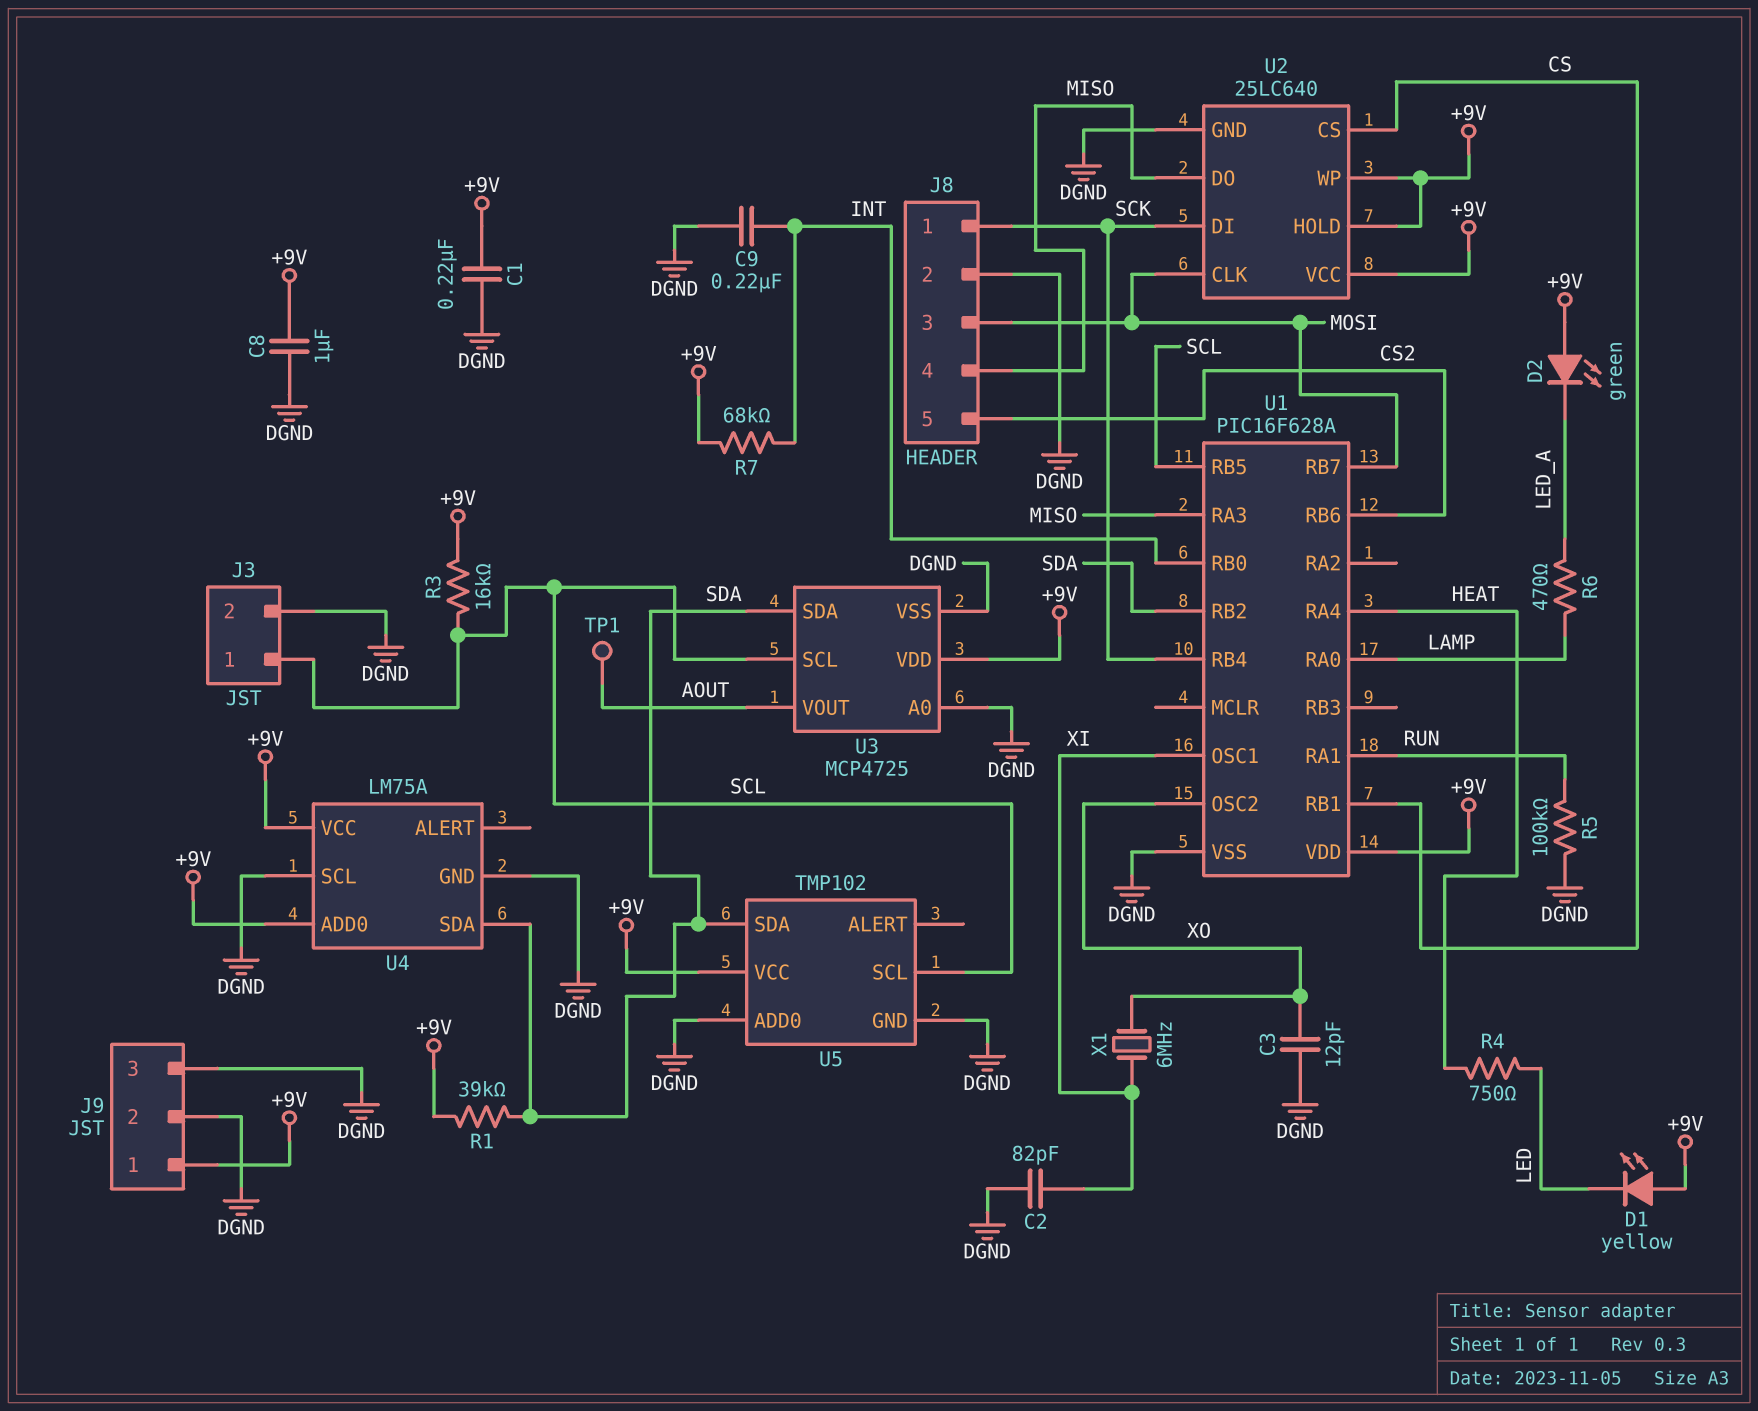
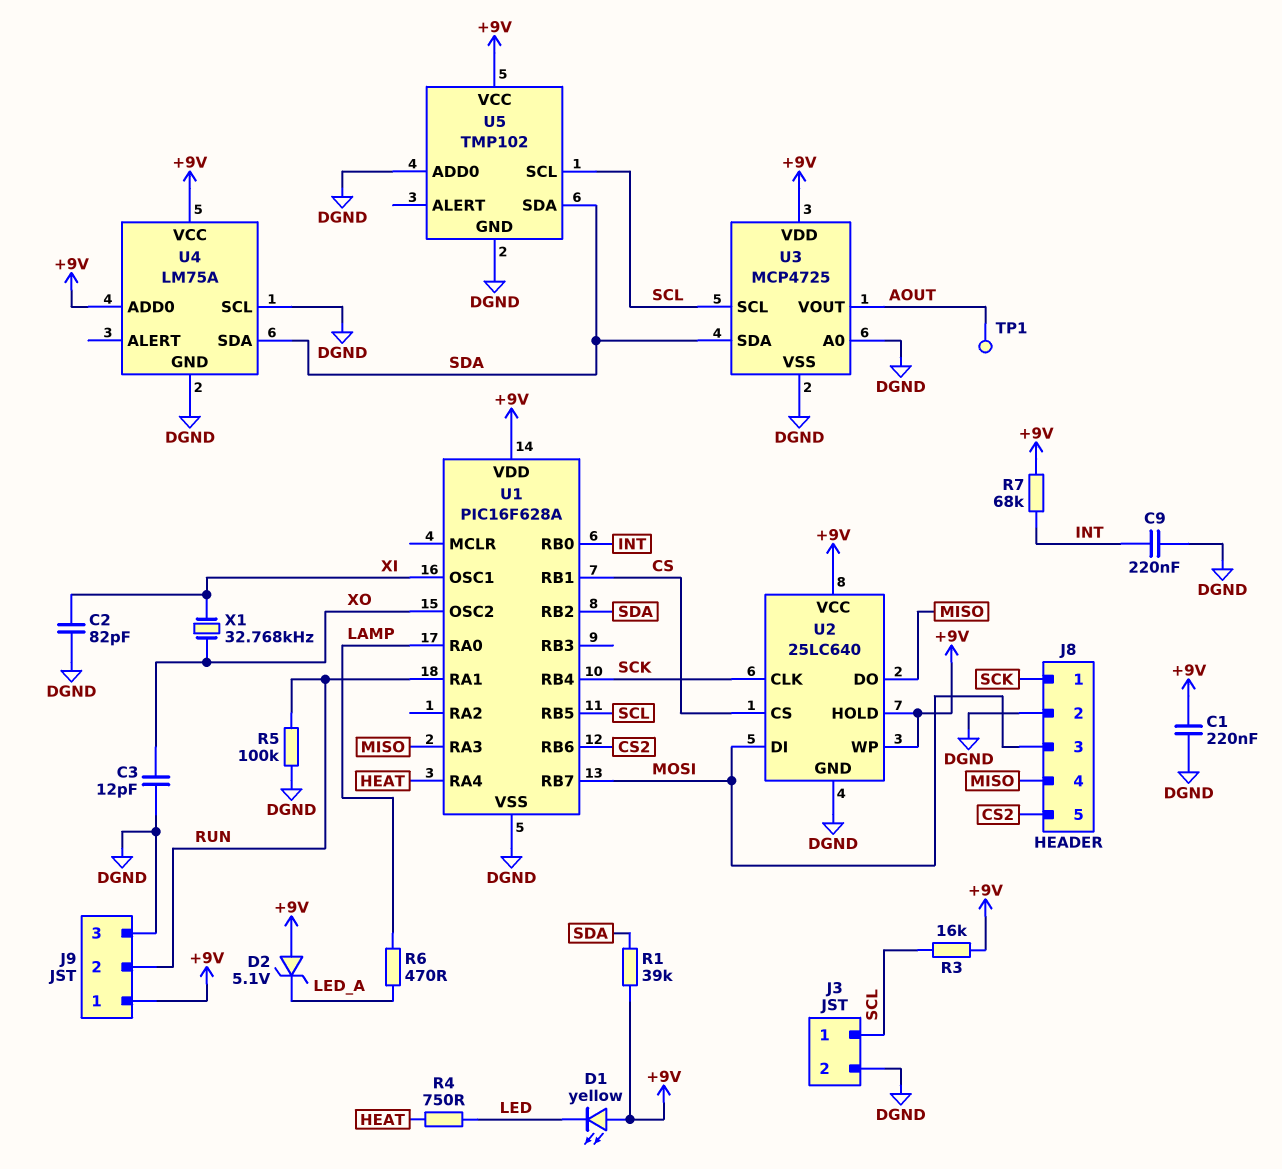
C8: 1uF (+9V, DGND) -> none
D2: LED green (A +9V, K LED_A) -> zener 5.1V (A +9V, K LED_A)
J9 pin 2: DGND -> RUN
U2 pin CLK: MOSI -> SCK
U2 pin DI: SCK -> MOSI
X1: 6MHz (XI, XO) -> 32.768kHz (XI, XO)

